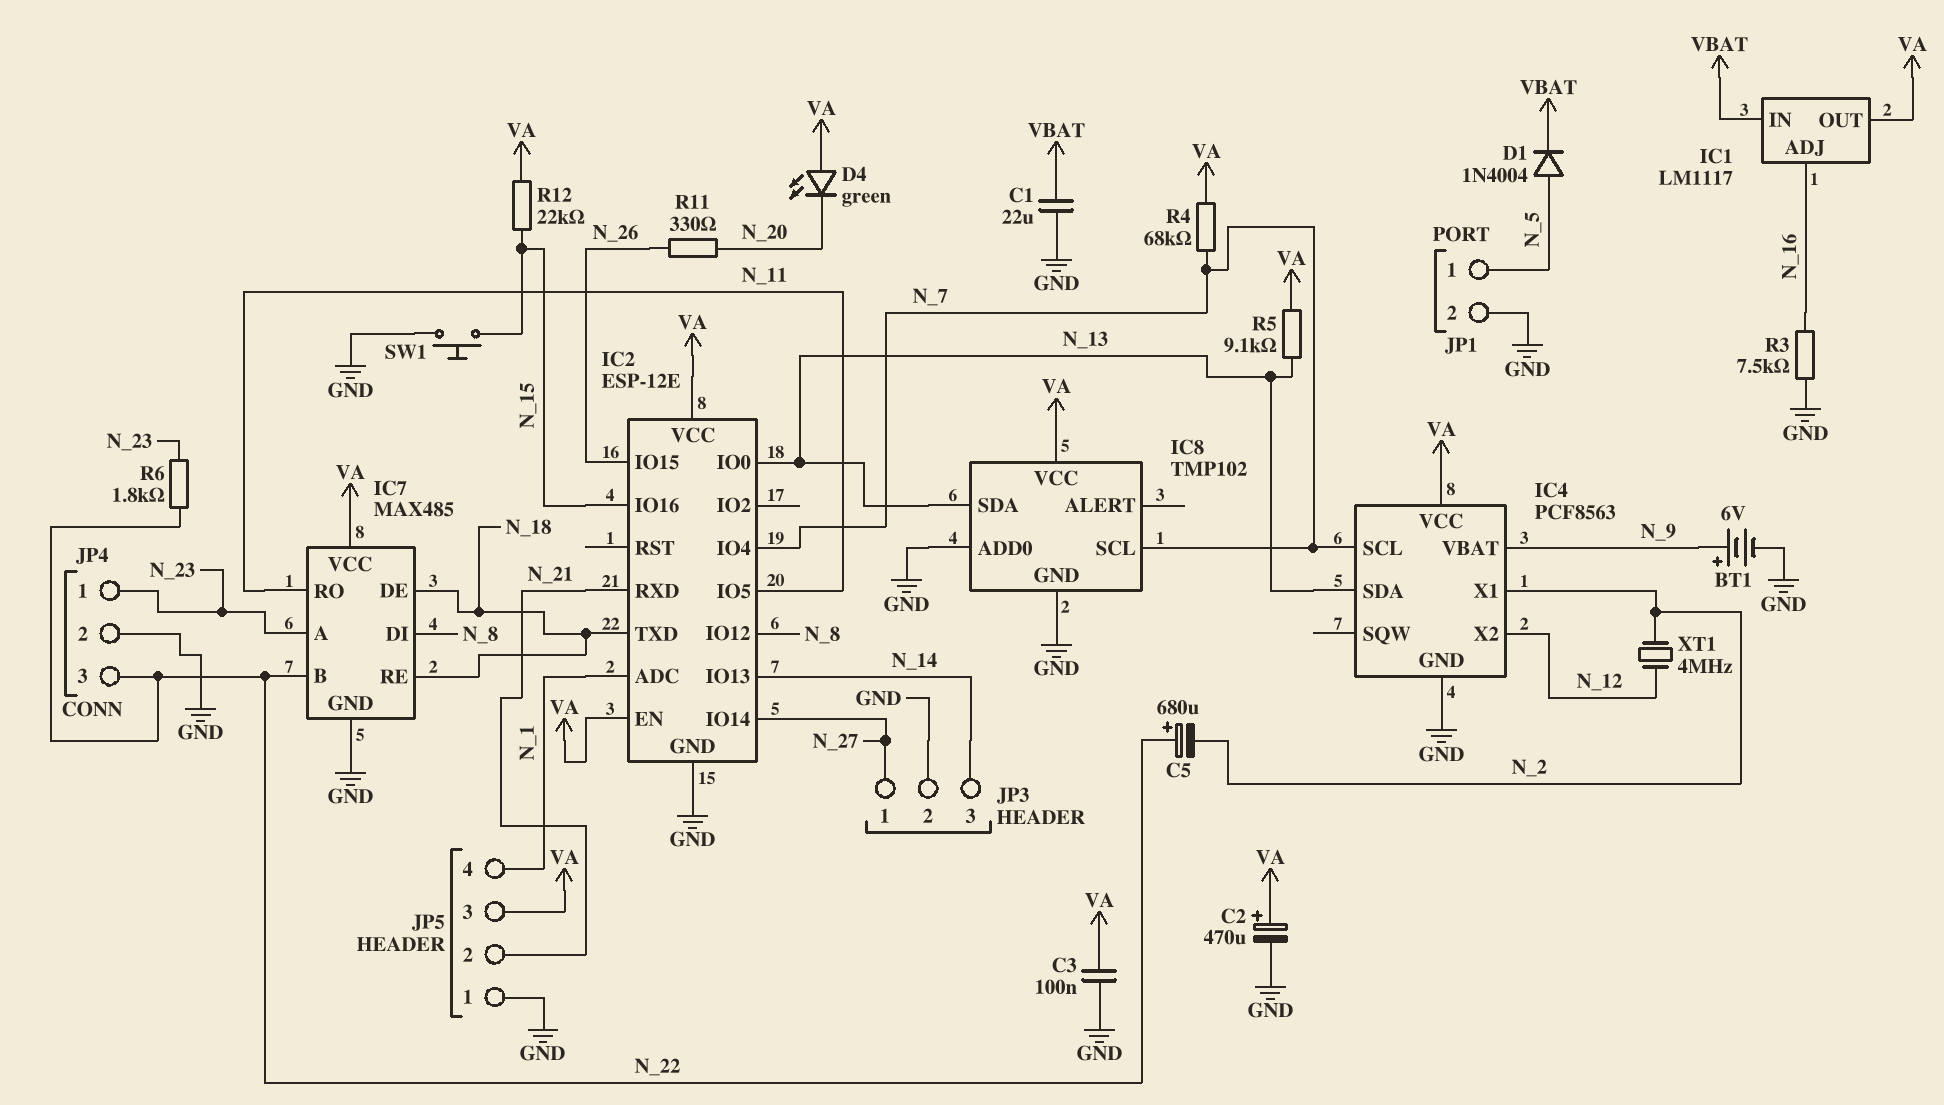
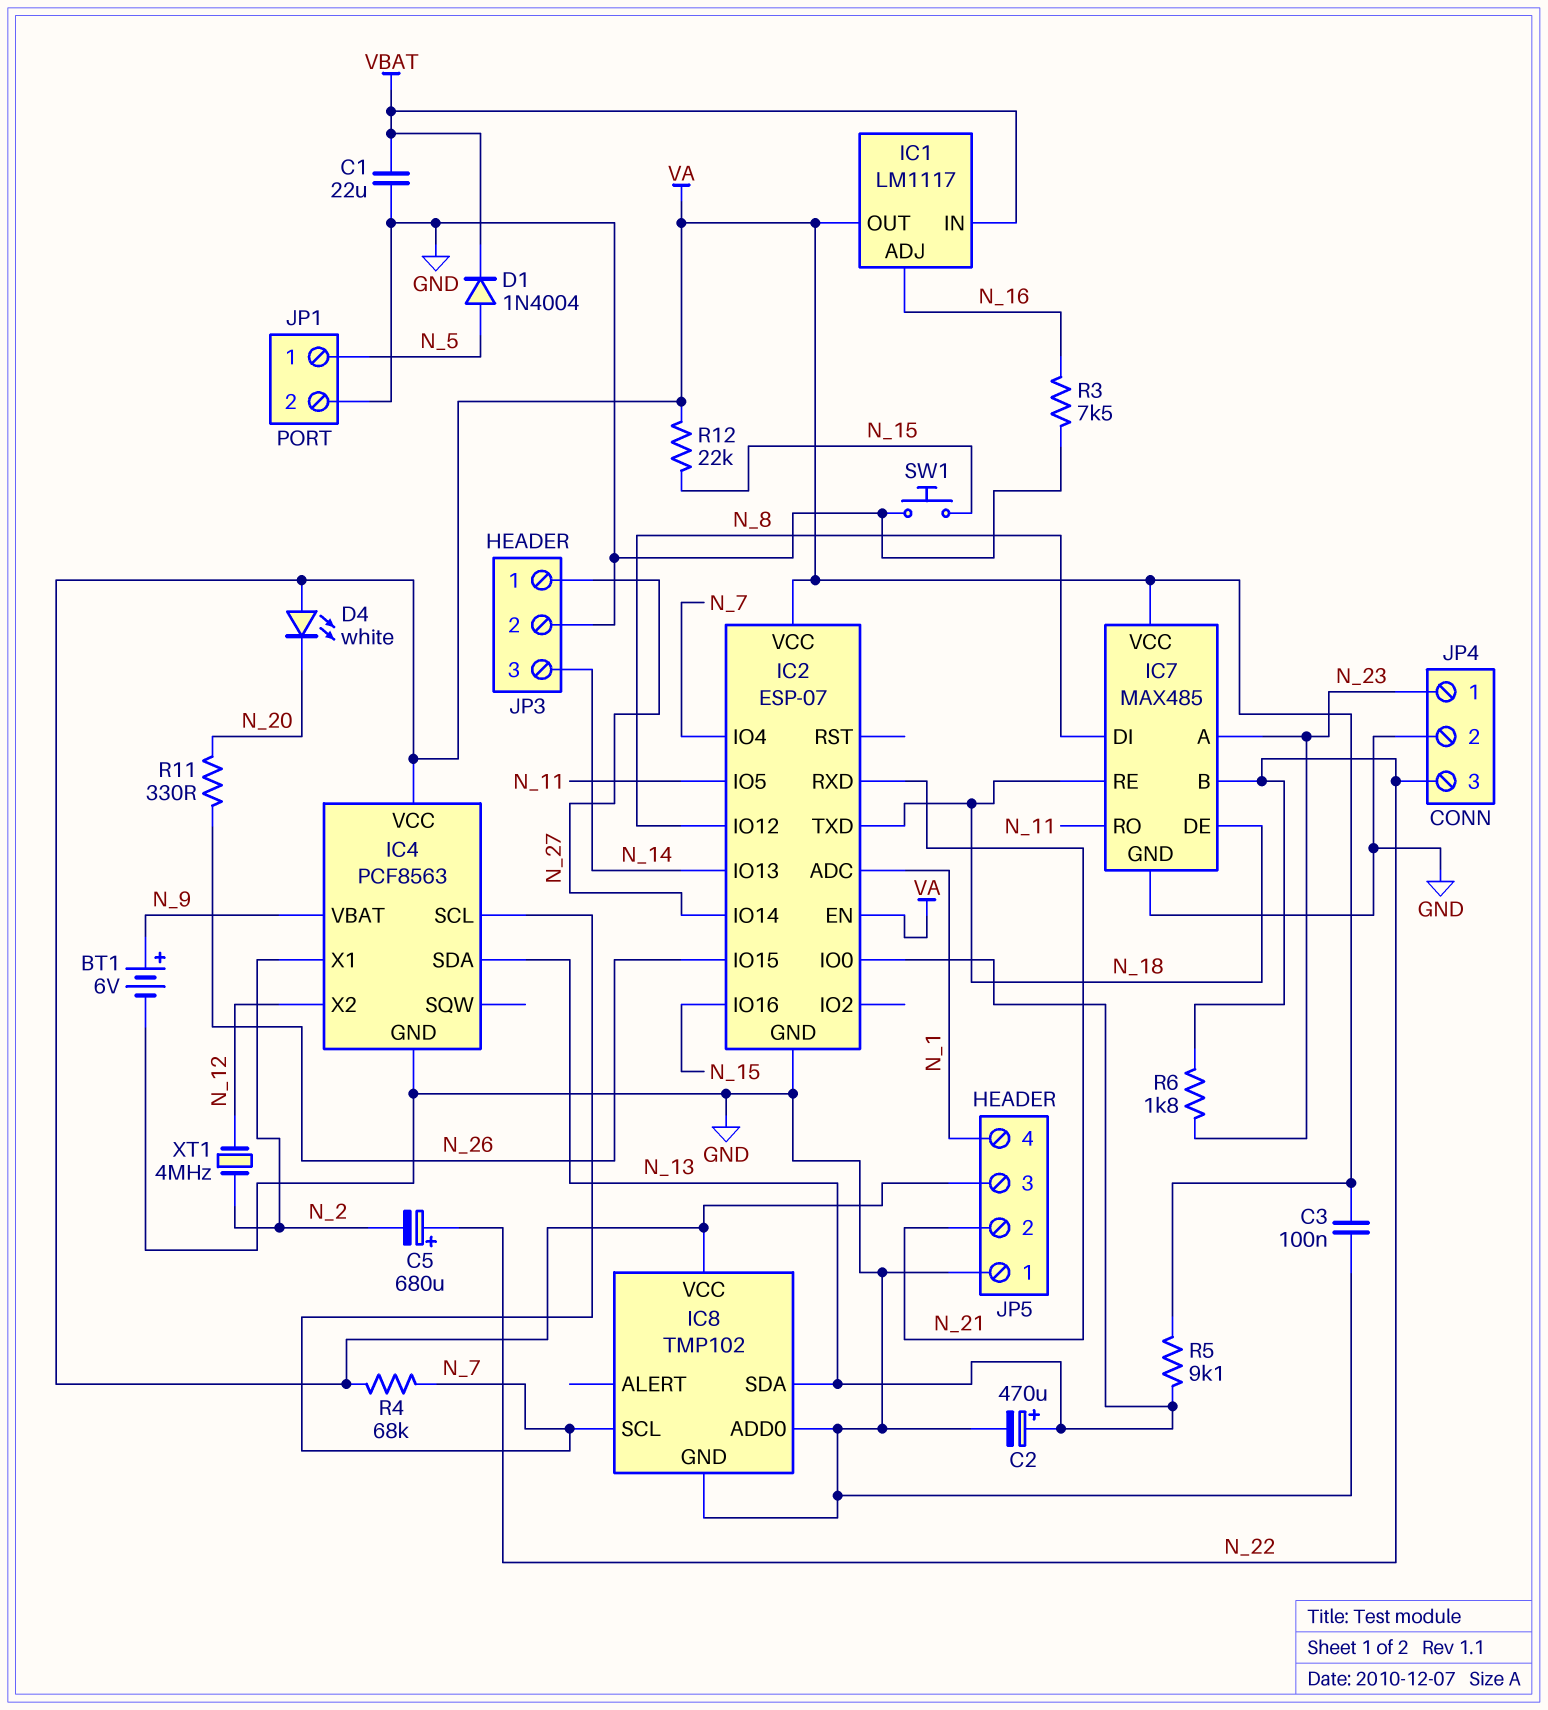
C2: 470uF (plus VA, minus GND) -> 470uF (plus N_13, minus GND)
D4: LED green (A VA, K N_20) -> LED white (A VA, K N_20)
IC2: ESP-12E -> ESP-07

